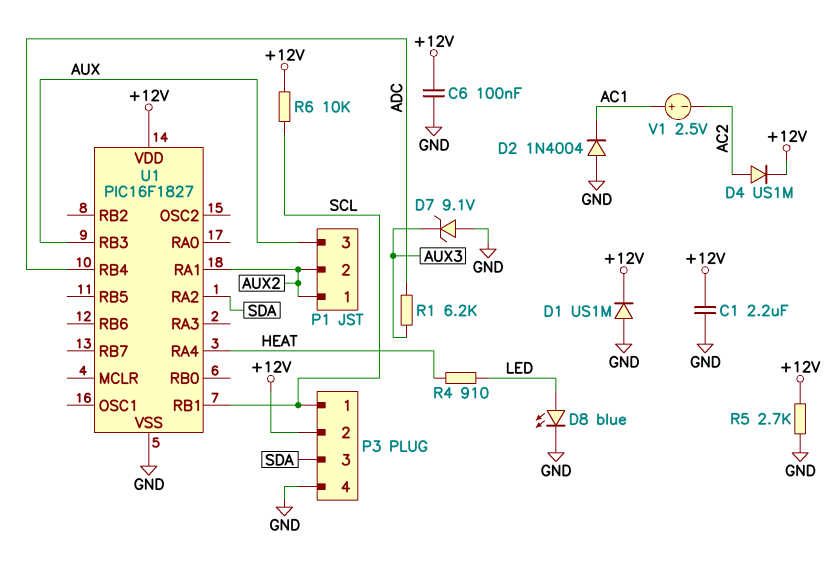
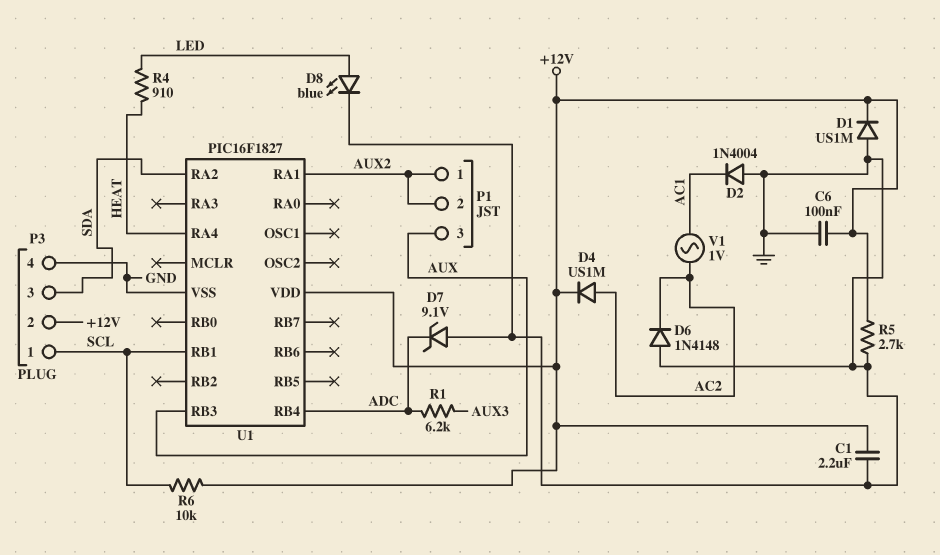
D6: none -> diode 1N4148 (A GND, K AC2)
D7: zener 9.1V (A GND, K AUX3) -> zener 9.1V (A GND, K ADC)
V1: 2.5V (plus AC1, minus AC2) -> AC 1V (AC1, AC2)

